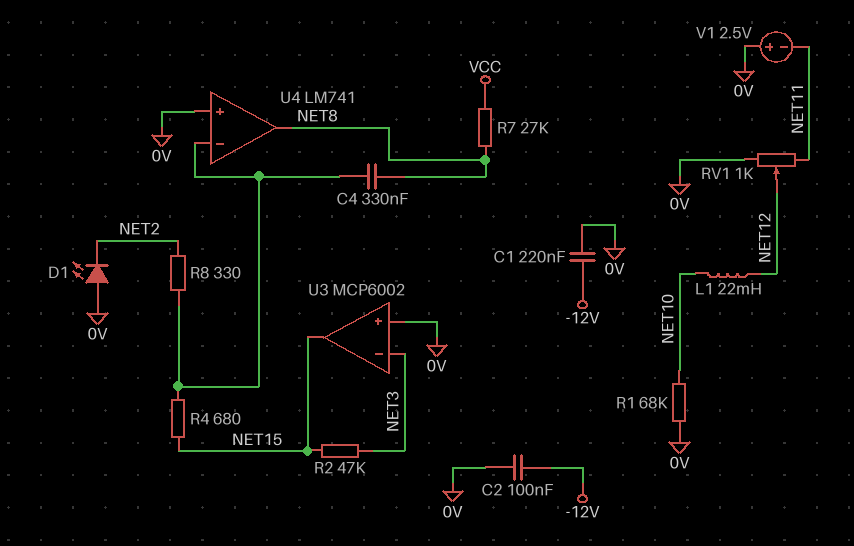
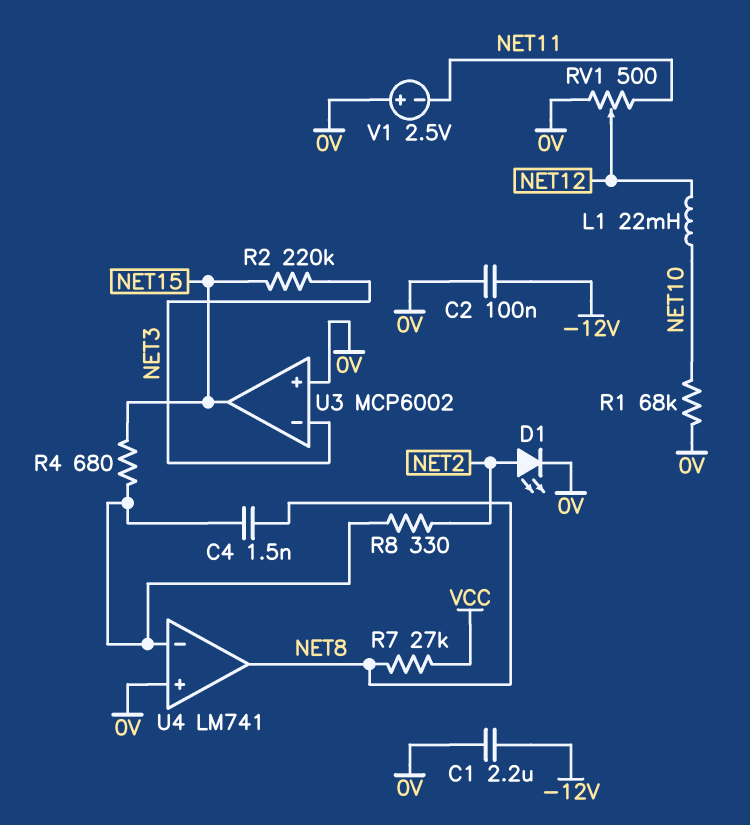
C1: 220nF (-12V, 0V) -> 2.2uF (-12V, 0V)
C4: 330nF (NET8, U4/in-) -> 1.5nF (NET8, U4/in-)
D1: LED (A 0V, K NET2) -> LED (A NET2, K 0V)
R2: 47k (NET3, NET15) -> 220k (NET3, NET15)
RV1: 1k (0V, NET11, wiper NET12) -> 500 (0V, NET11, wiper NET12)

